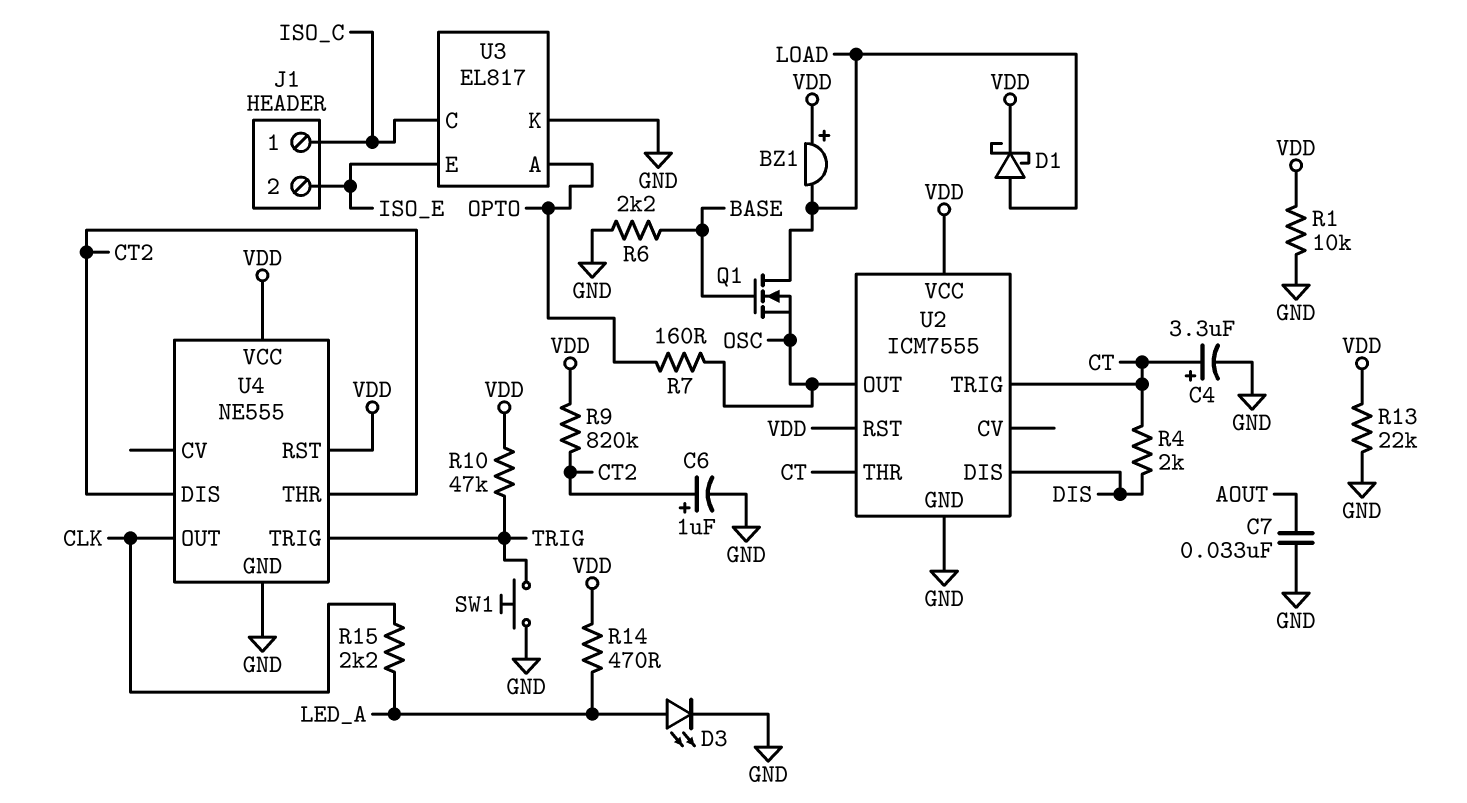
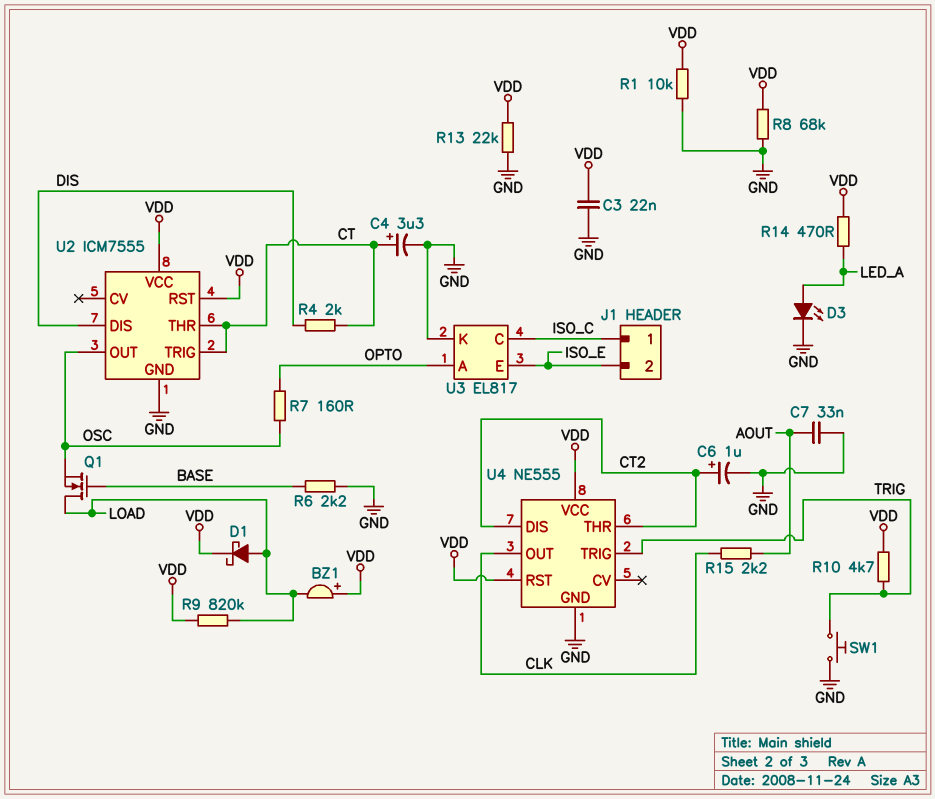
C3: none -> 22nF (GND, VDD)
R8: none -> 68k (GND, VDD)
R9: 820k (CT2, VDD) -> 820k (LOAD, VDD)
R10: 47k (TRIG, VDD) -> 4.7k (TRIG, VDD)
R15: 2.2k (CLK, LED_A) -> 2.2k (AOUT, CLK)

